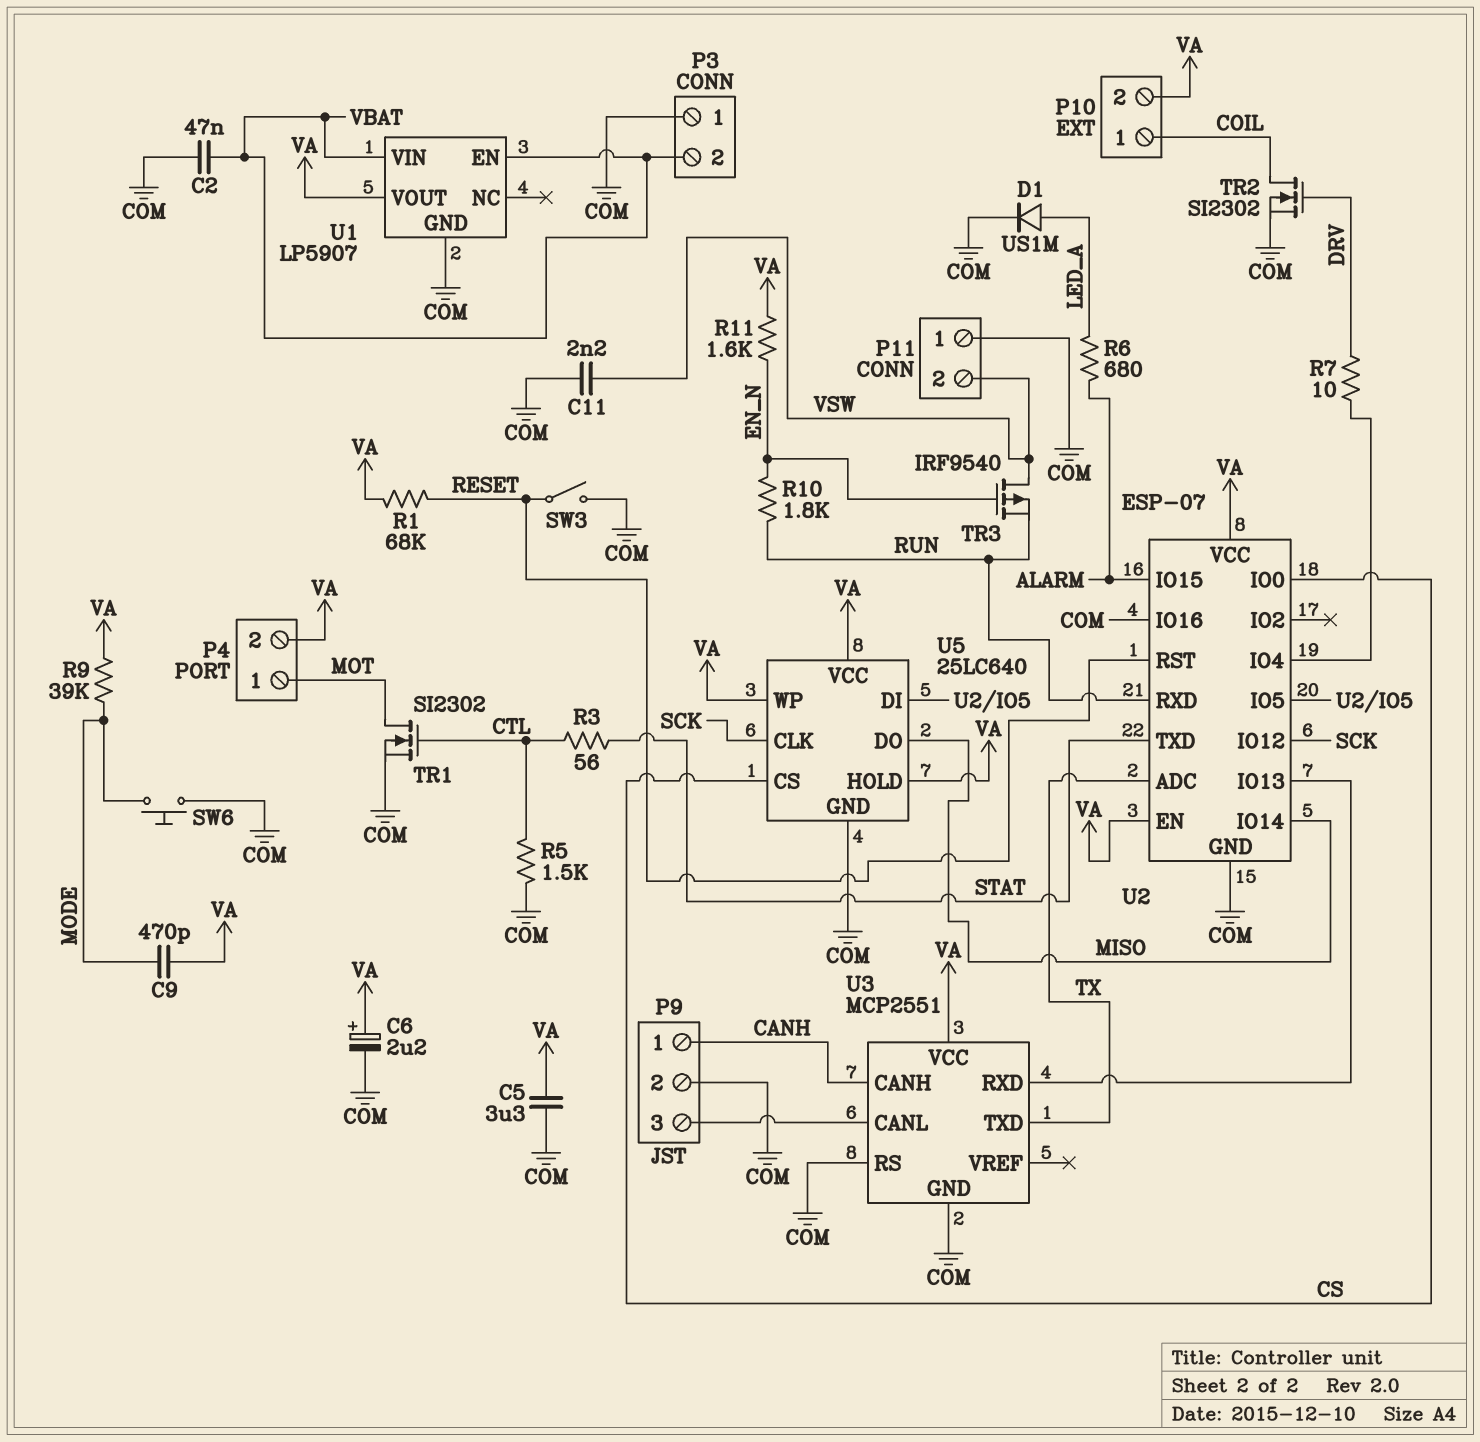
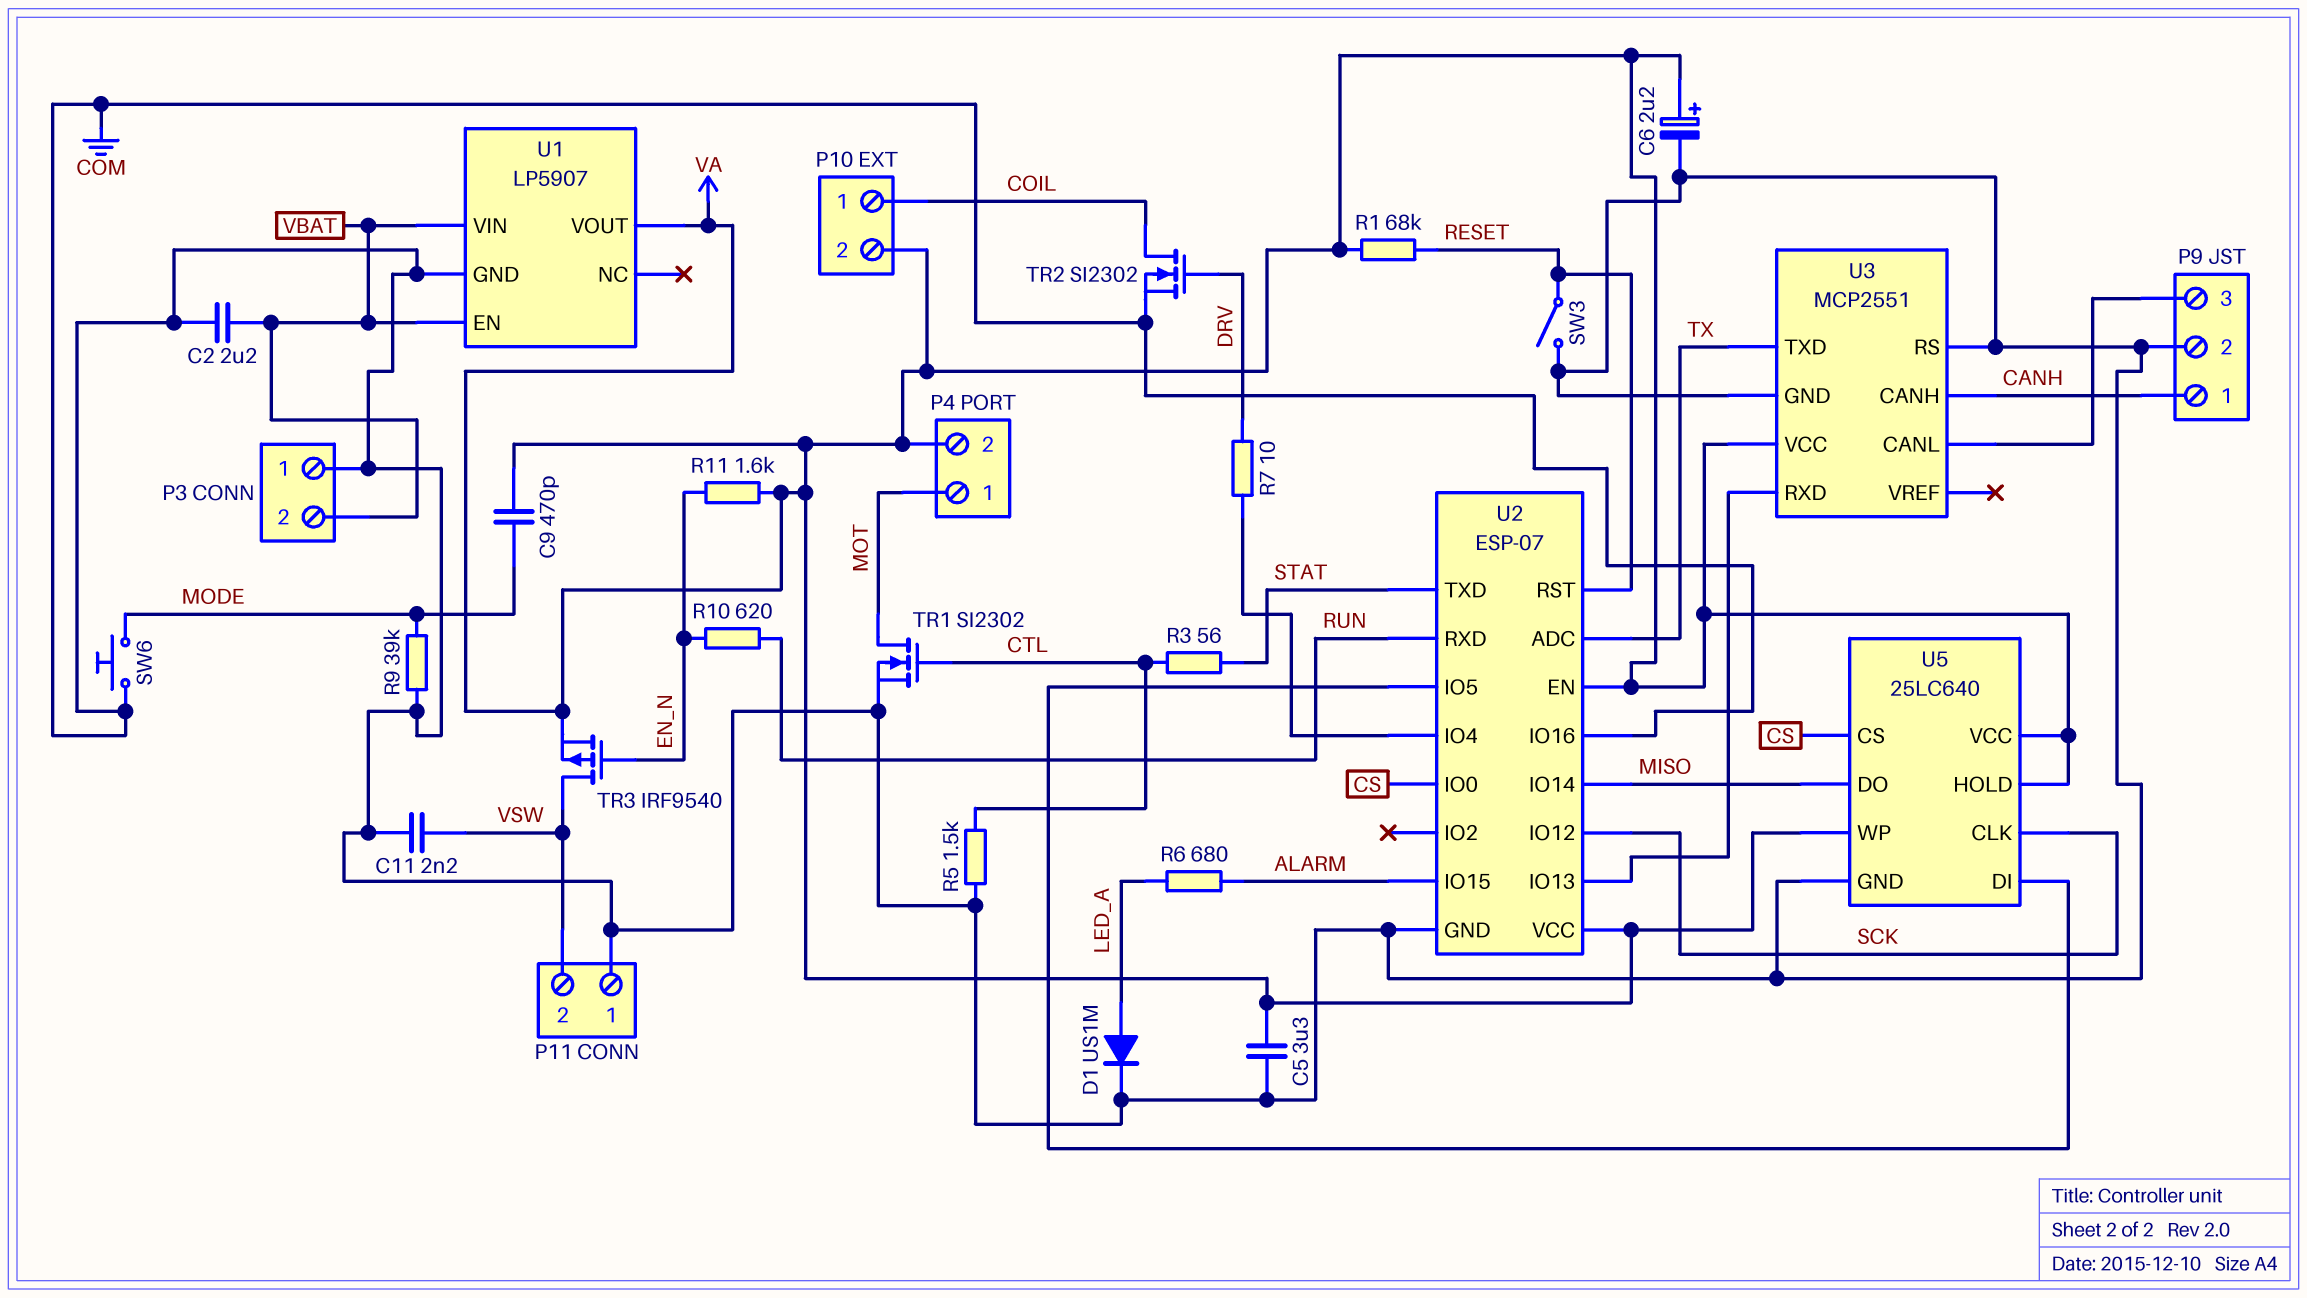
C2: 47nF (COM, VBAT) -> 2.2uF (COM, VBAT)
R9: 39k (MODE, VA) -> 39k (COM, MODE)
R10: 1.8k (EN_N, RUN) -> 620 (EN_N, RUN)
TR3: PMOS IRF9540 (G EN_N, D VSW, S RUN) -> PMOS IRF9540 (G EN_N, D VSW, S VA)

